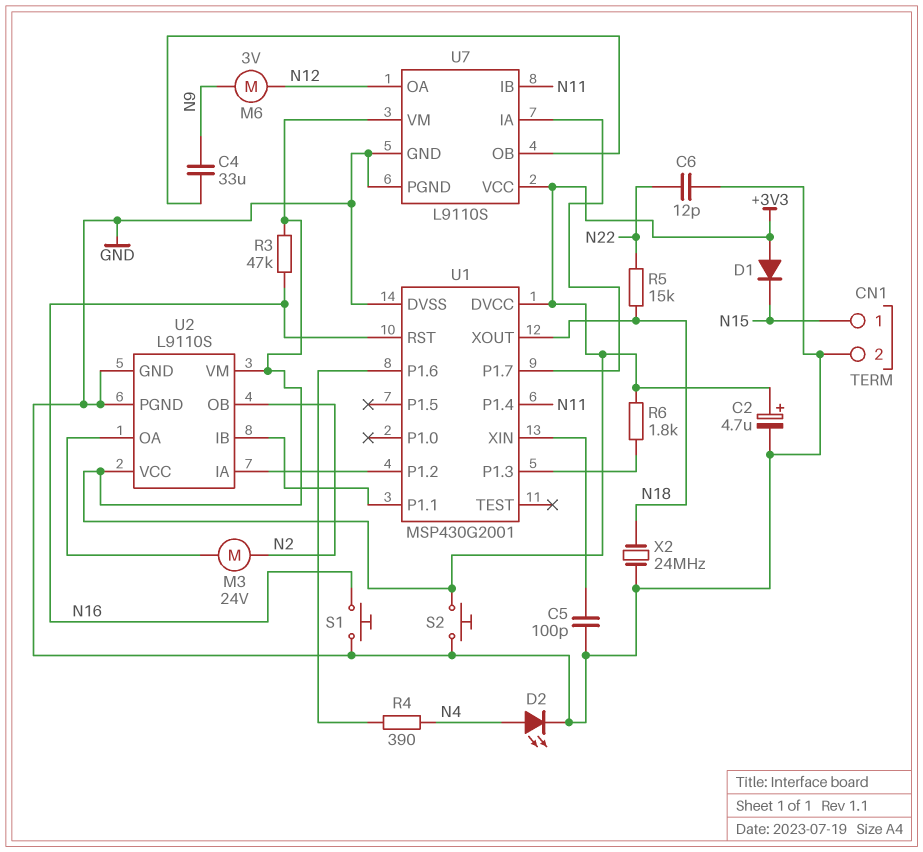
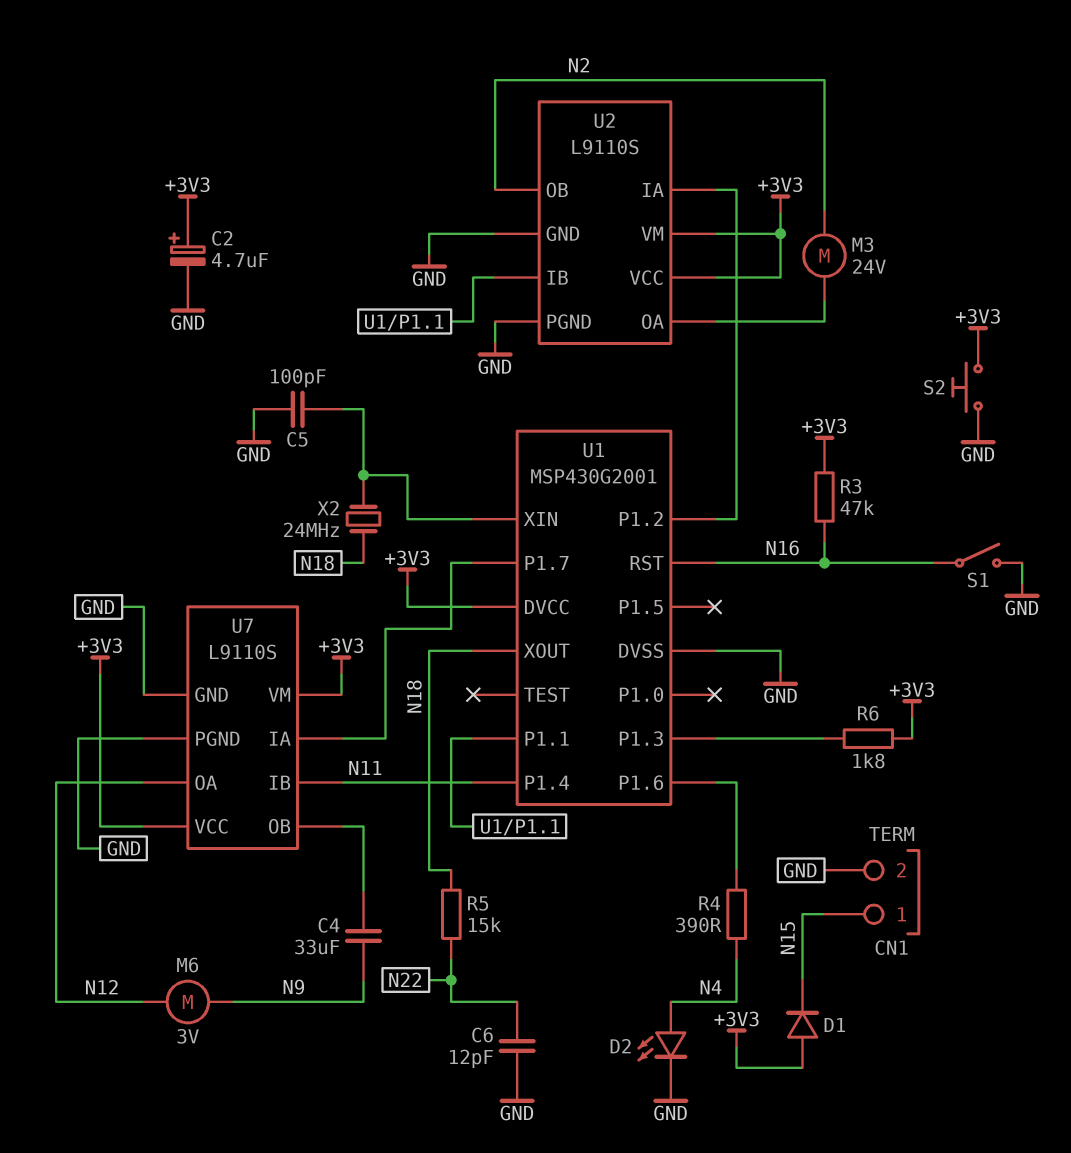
S1: button (GND, N16) -> switch (GND, N16)
X2: 24MHz (GND, N18) -> 24MHz (N18, U1/XIN)

